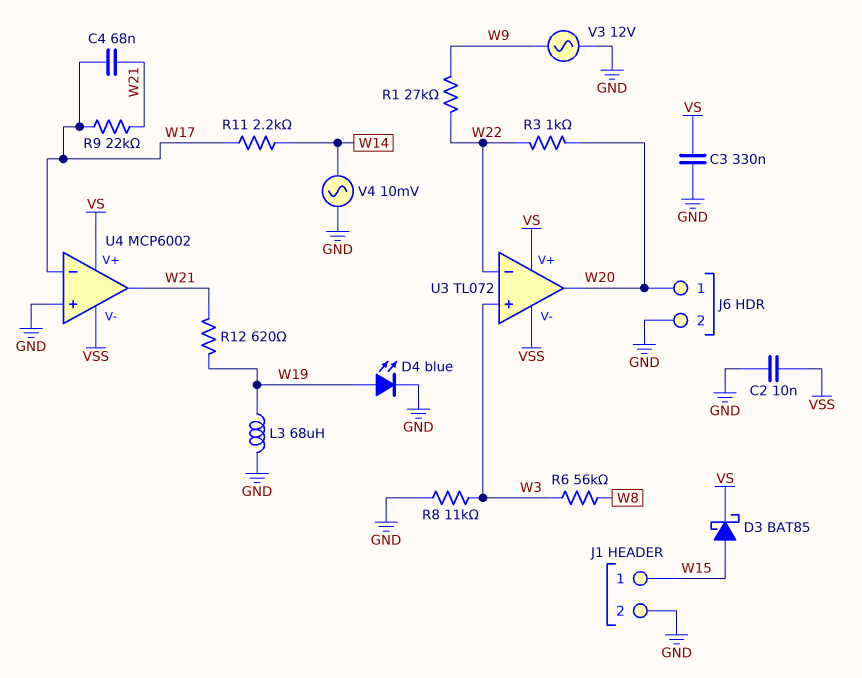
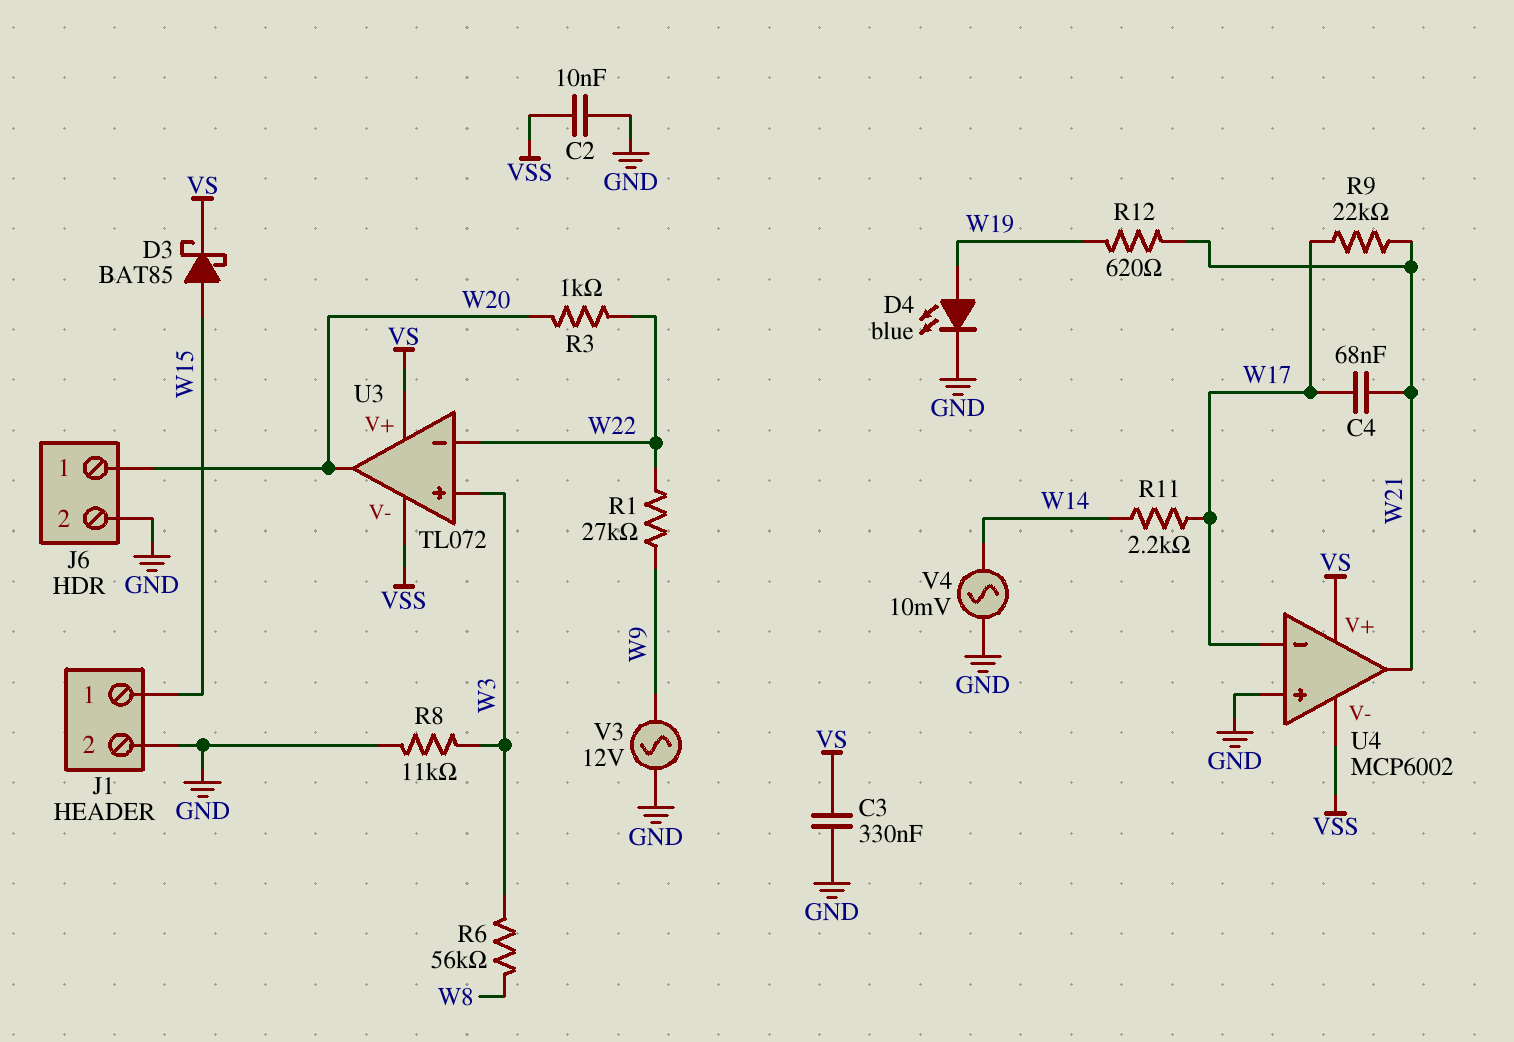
L3: 68uH (GND, W19) -> none

